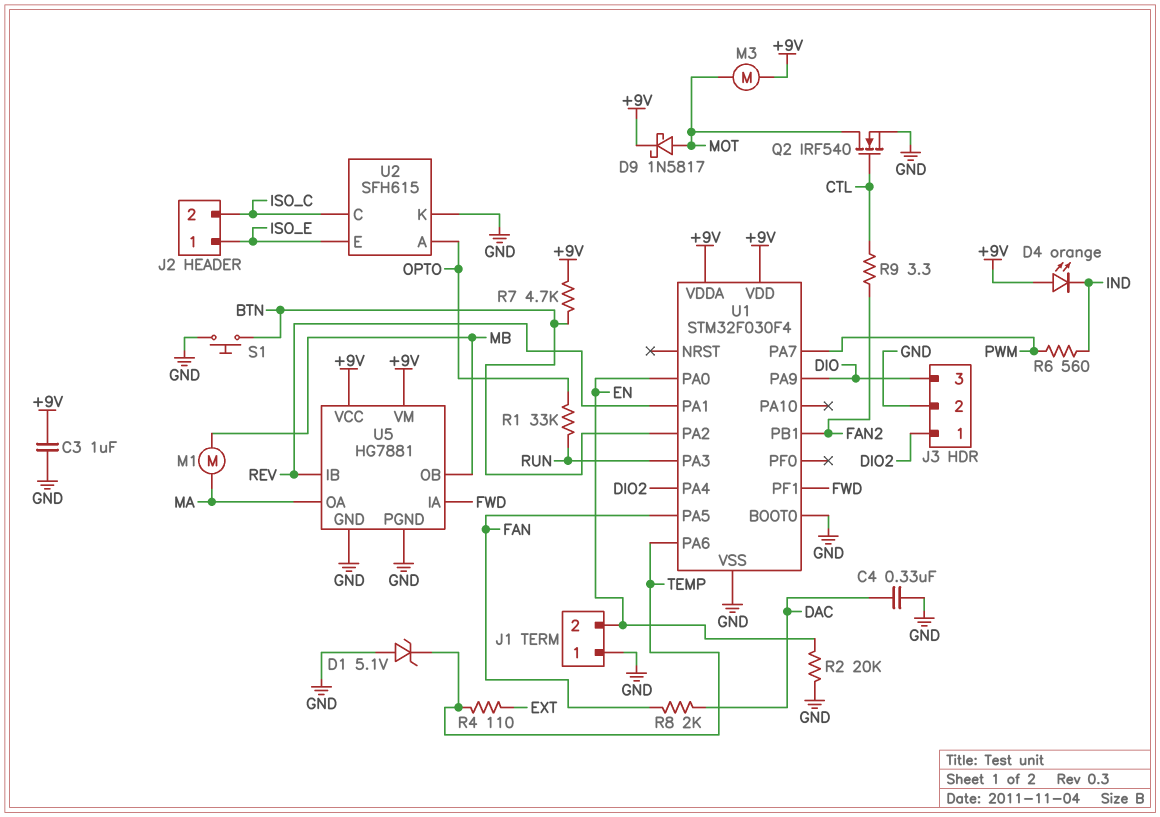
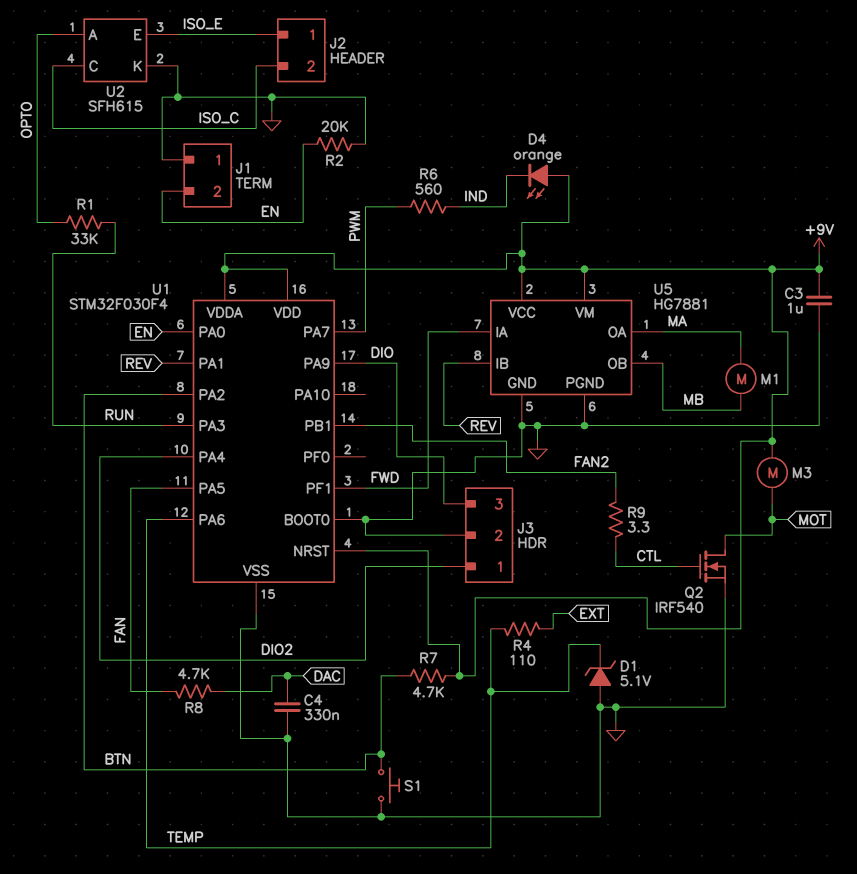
D9: schottky 1N5817 (A MOT, K +9V) -> none
R8: 2k (DAC, FAN) -> 4.7k (DAC, FAN)
U1 pin NRST: none -> +9V

